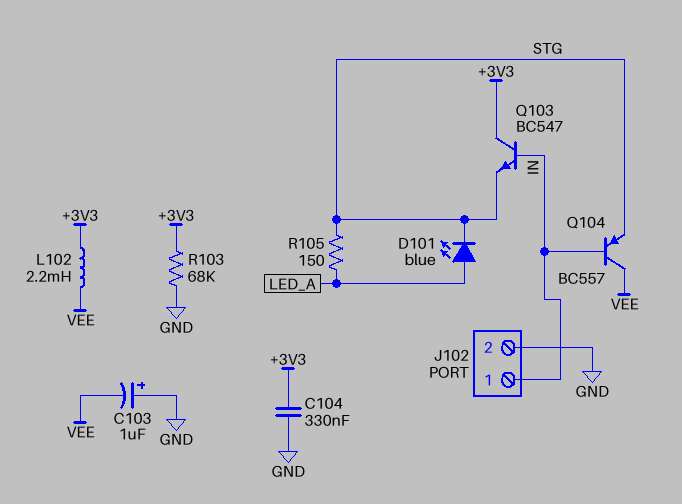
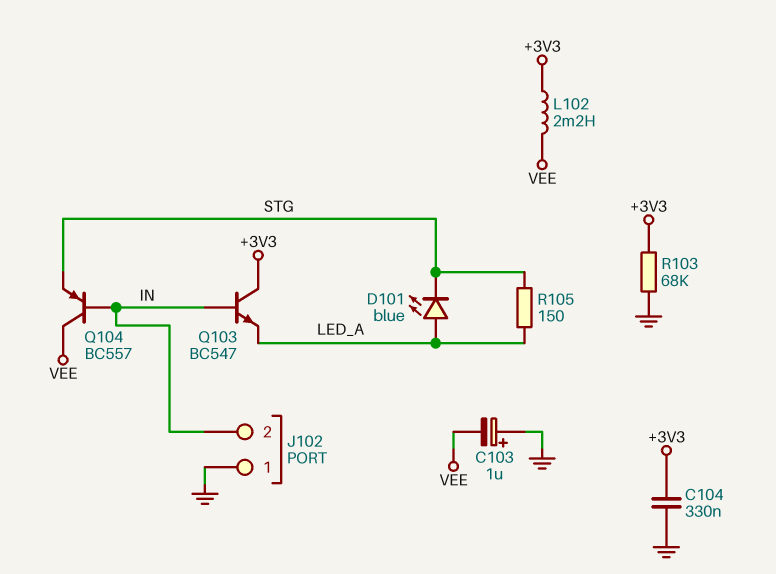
J102 pin 1: IN -> GND
J102 pin 2: GND -> IN
Q103: NPN BC547 (B IN, C +3V3, E STG) -> NPN BC547 (B IN, C +3V3, E LED_A)

